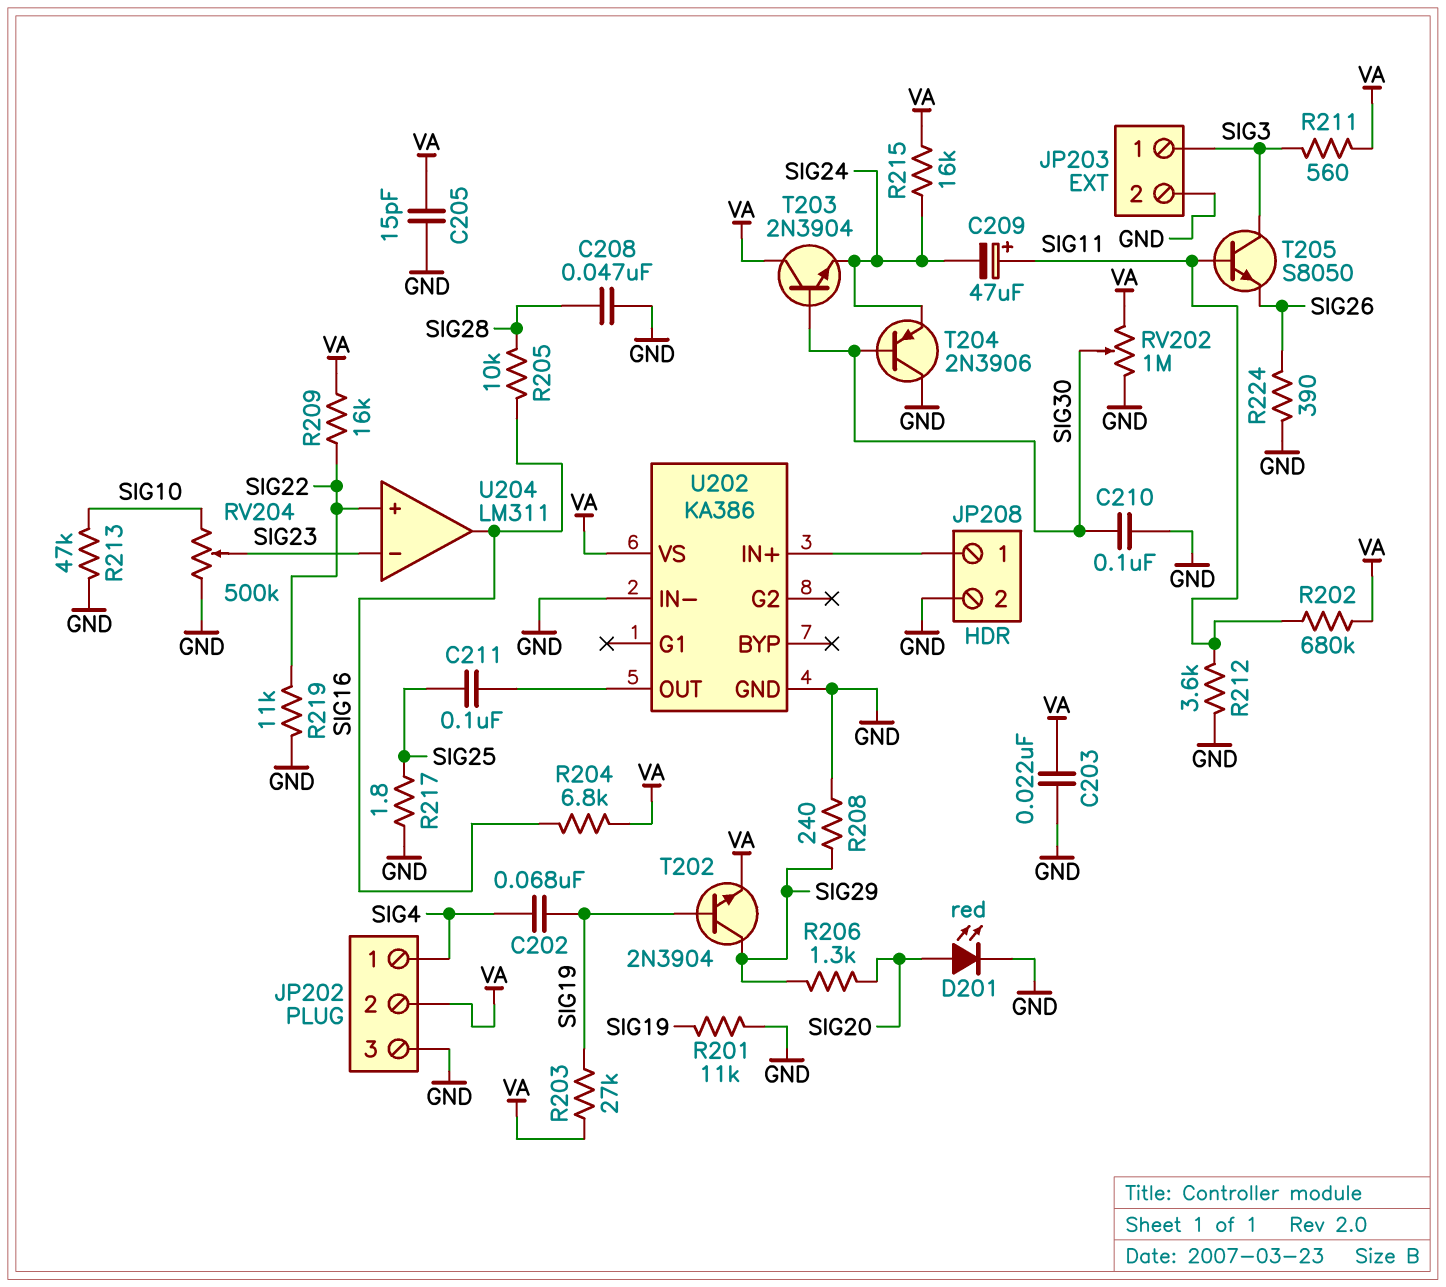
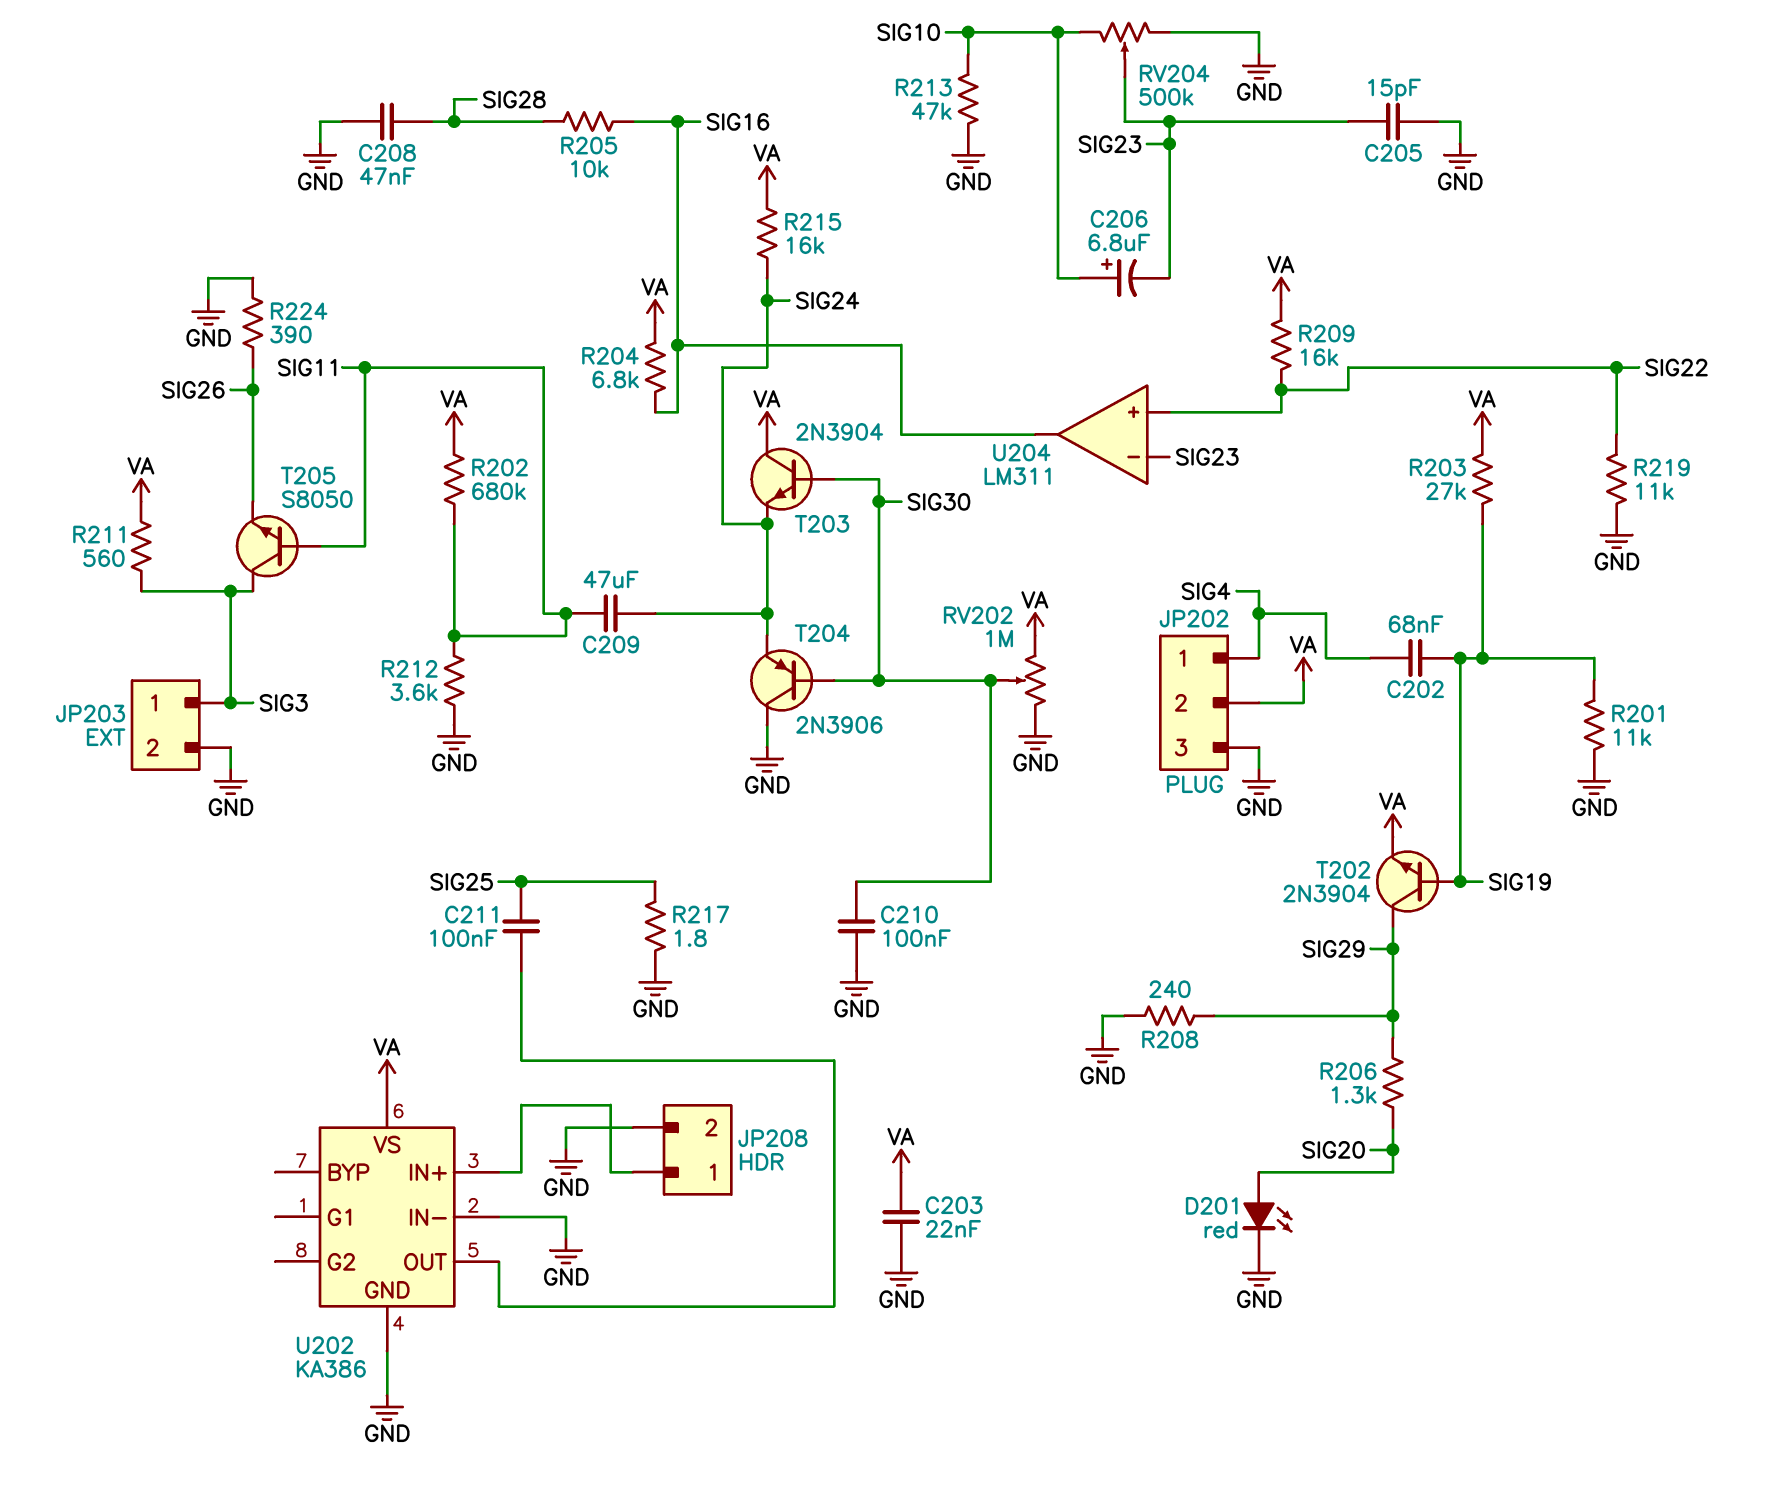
C205: 15pF (GND, VA) -> 15pF (GND, SIG23)
C206: none -> 6.8uF (plus SIG10, minus SIG23)
C209: 47uF (plus SIG11, minus SIG24) -> 47uF (SIG11, SIG24)

